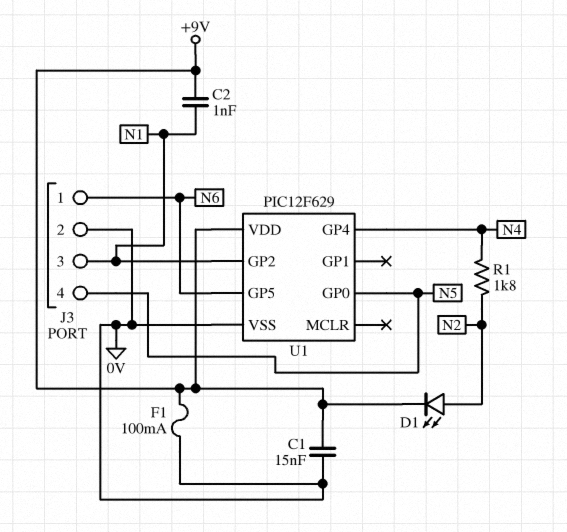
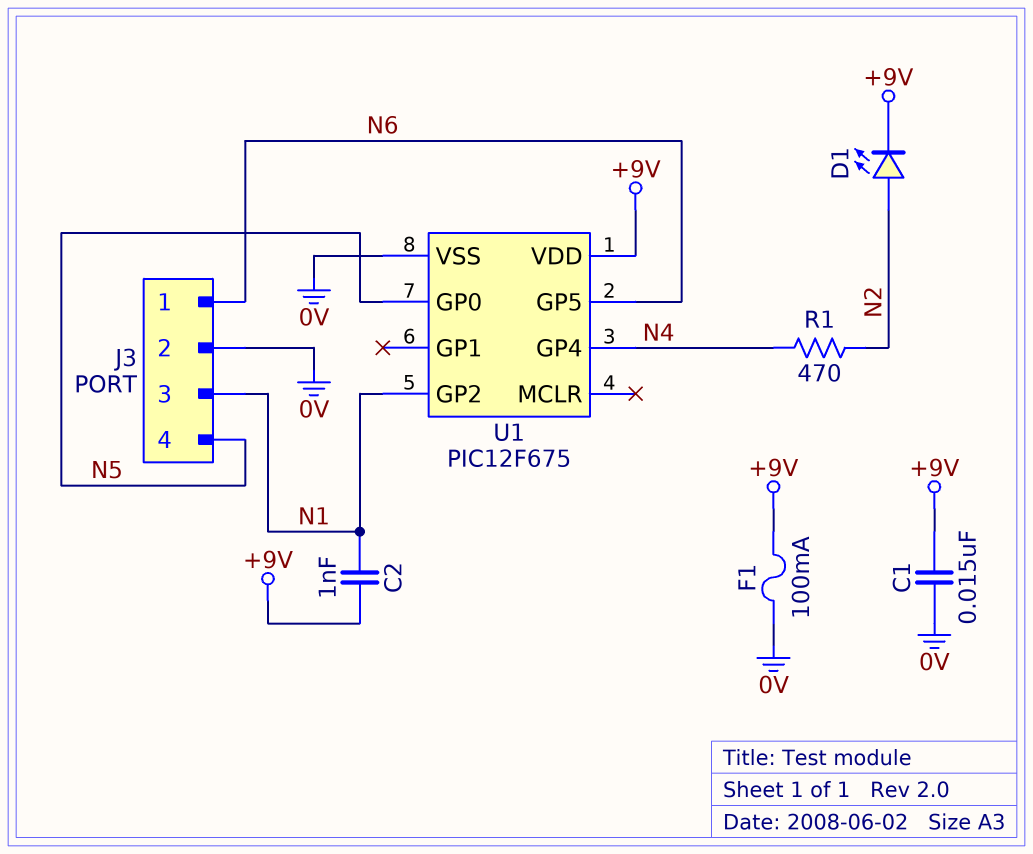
R1: 1.8k (N2, N4) -> 470 (N2, N4)
U1: PIC12F629 -> PIC12F675

